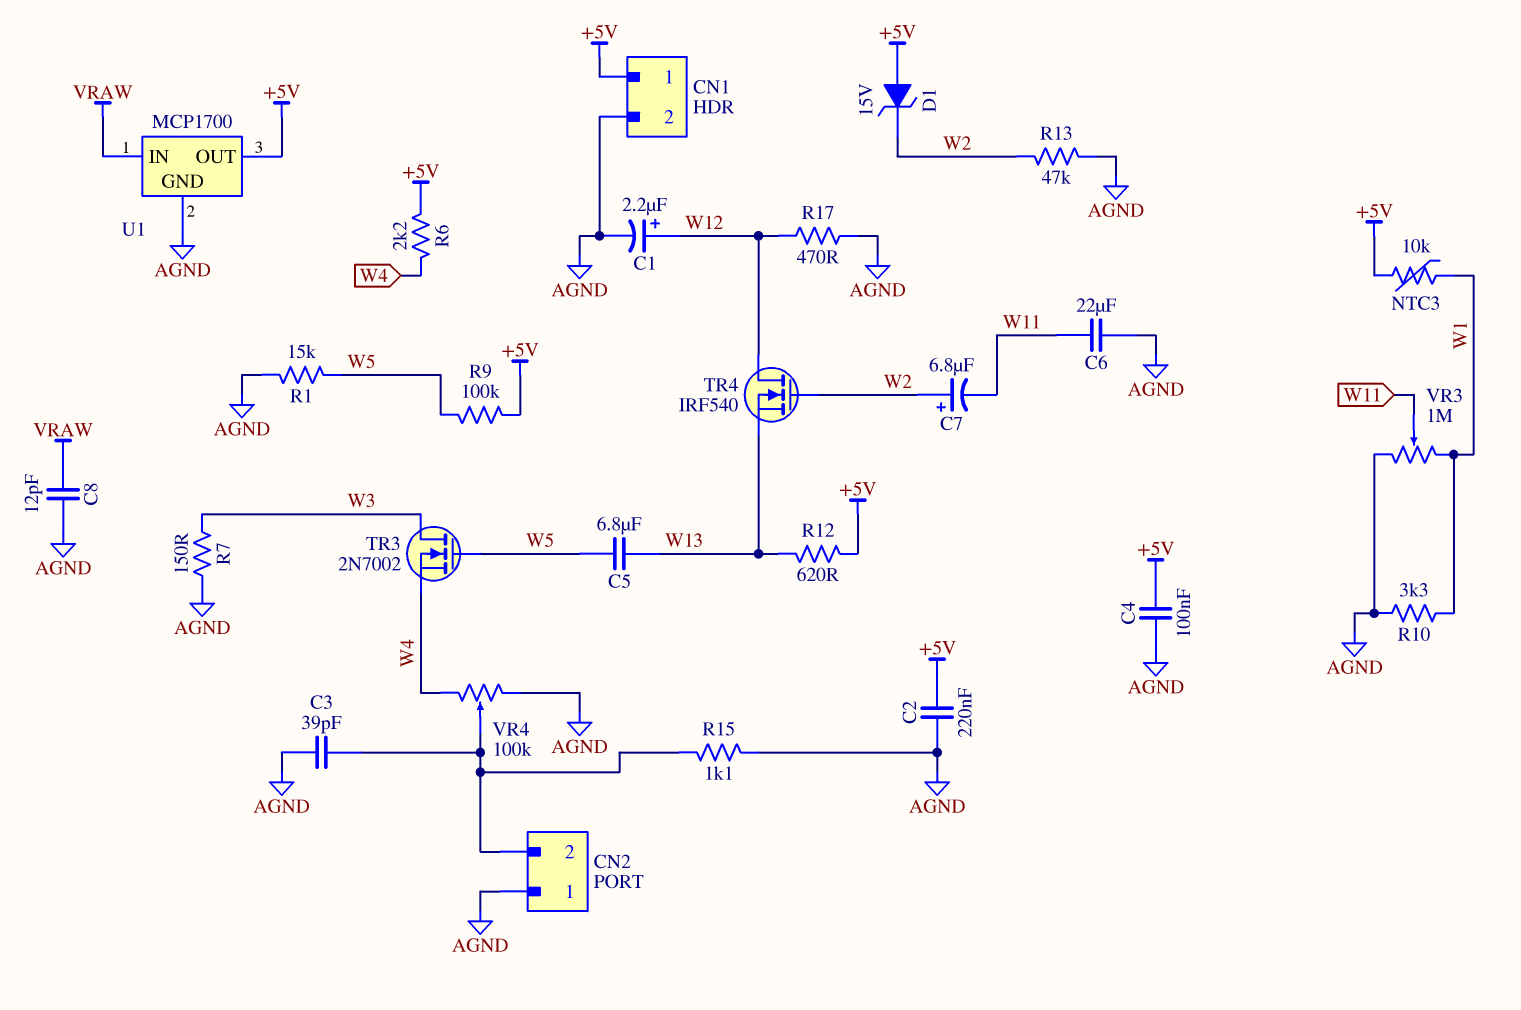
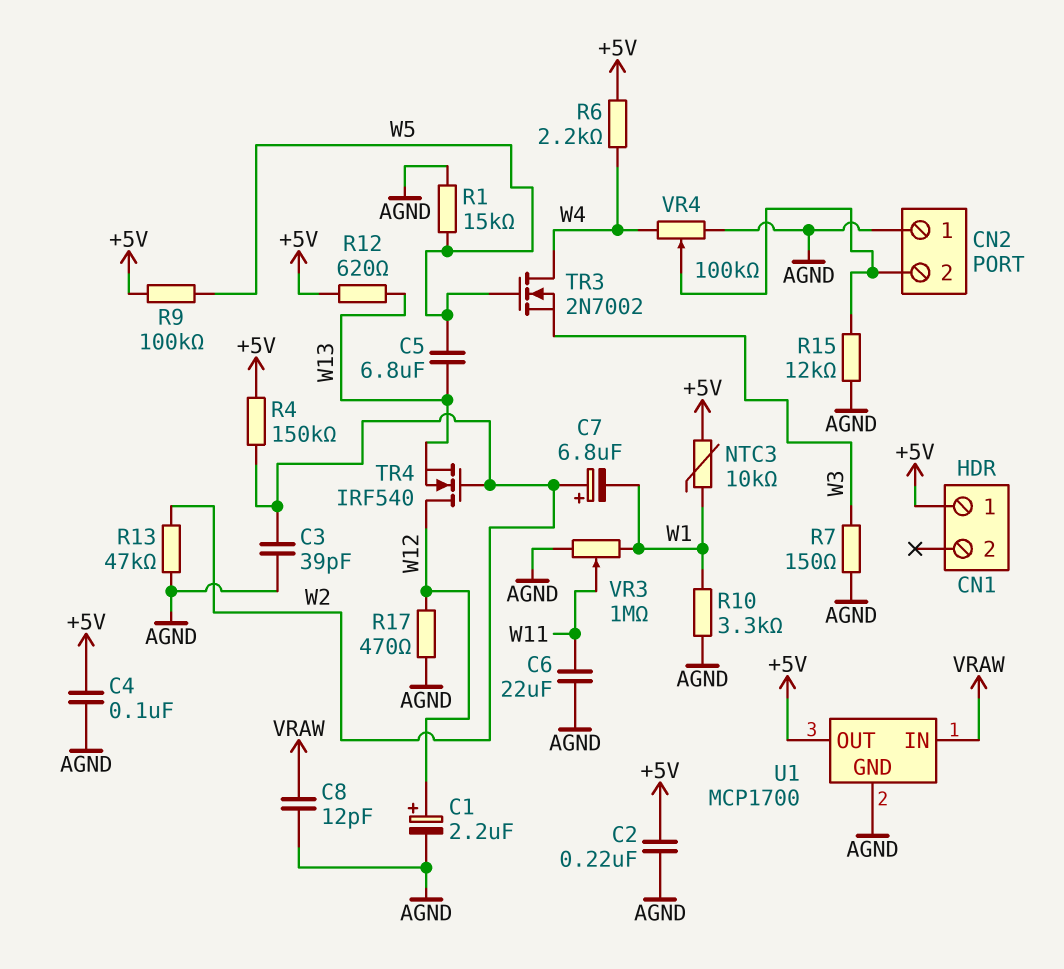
C3: 39pF (AGND, CN2/2) -> 39pF (AGND, W2)
C7: 6.8uF (plus W2, minus W11) -> 6.8uF (plus W2, minus W1)
CN1 pin 2: AGND -> none
D1: zener 15V (A +5V, K W2) -> none
R4: none -> 150k (+5V, W2)
R15: 1.1k (AGND, CN2/2) -> 12k (AGND, CN2/2)
TR3: NMOS 2N7002 (G W5, D W3, S W4) -> NMOS 2N7002 (G W5, D W4, S W3)

